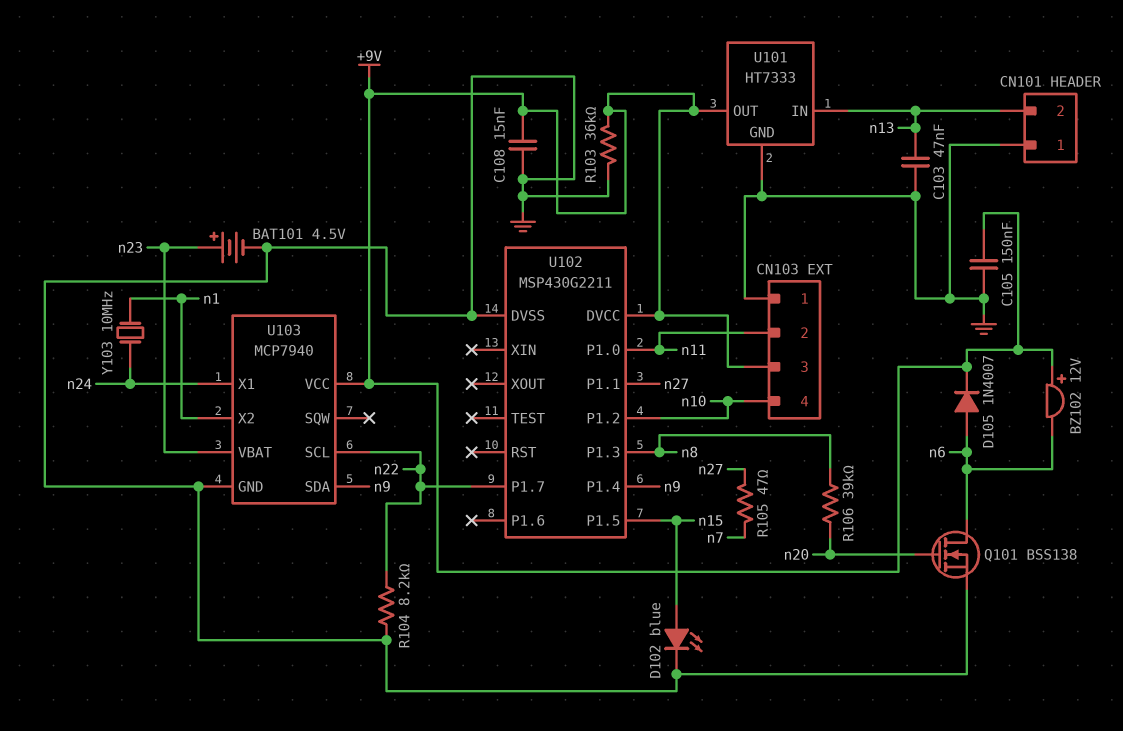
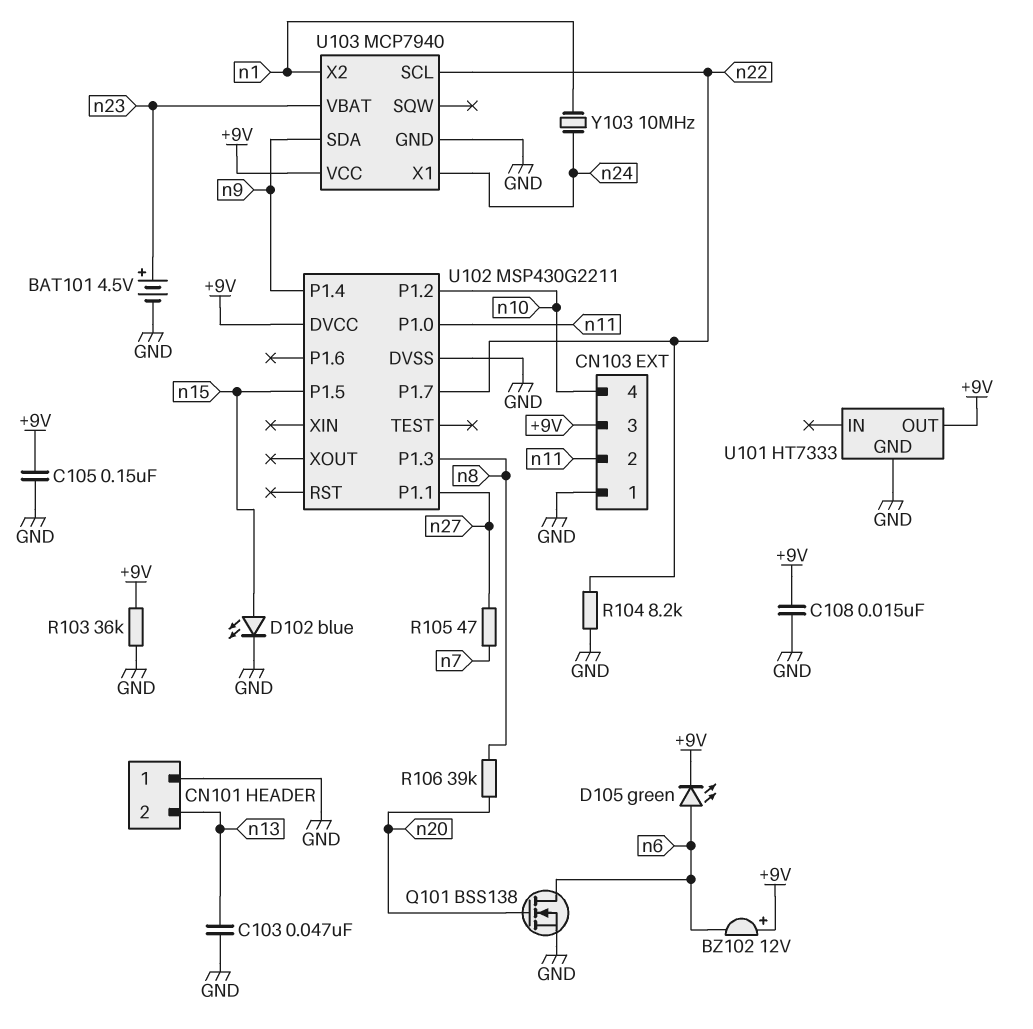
D105: diode 1N4007 (A n6, K +9V) -> LED green (A n6, K +9V)
U101 pin IN: n13 -> none

